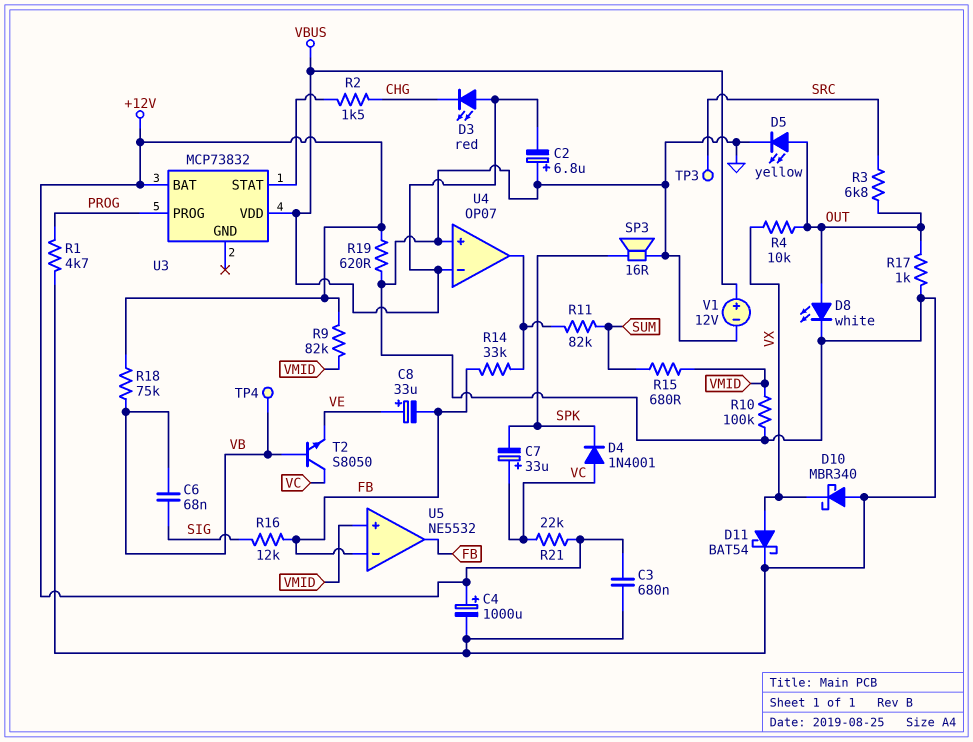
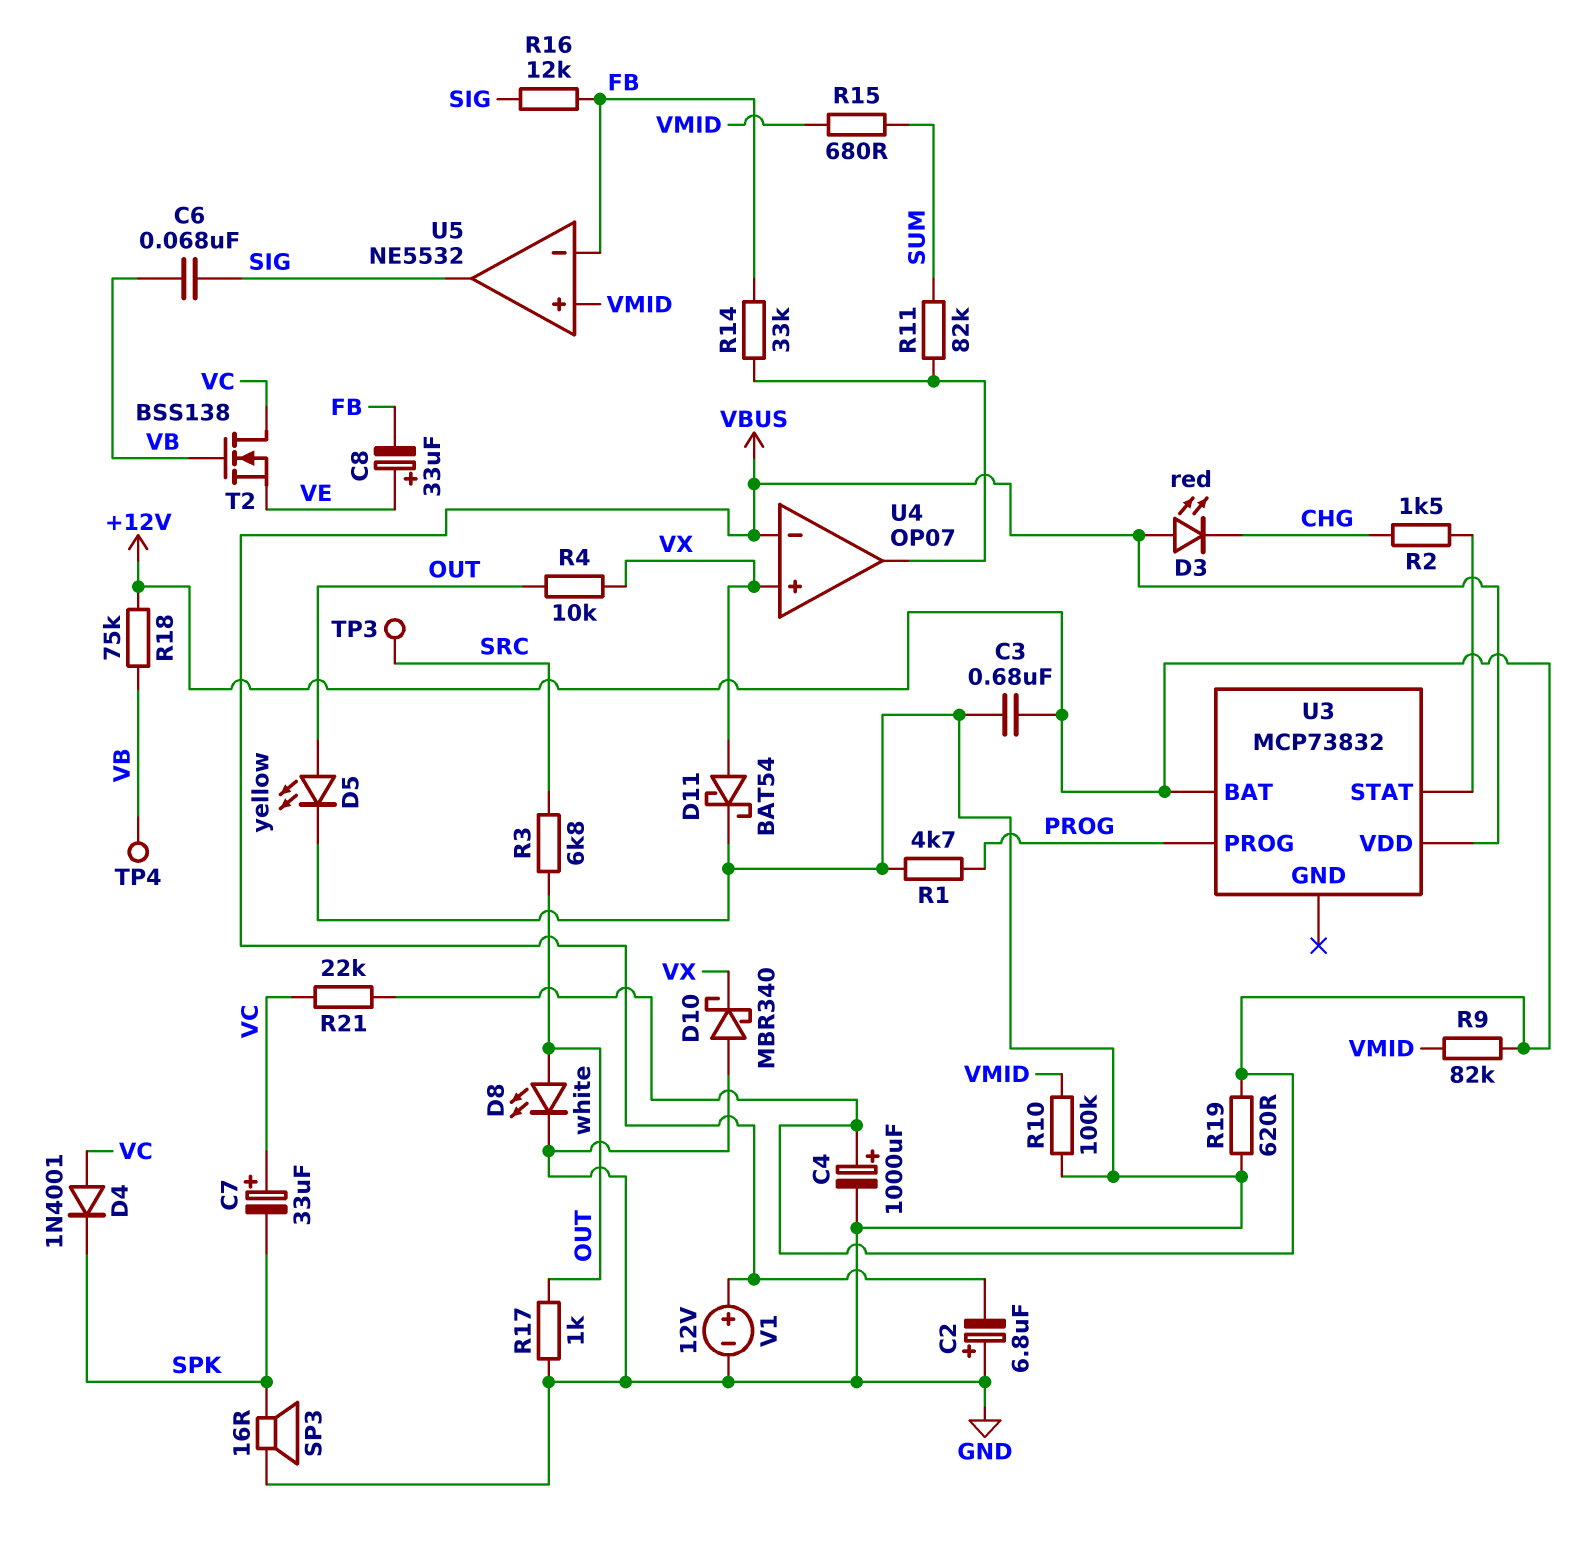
T2: NPN S8050 (B VB, C VC, E VE) -> NMOS BSS138 (G VB, D VC, S VE)
U4 pin in+: GND -> VX
U5 pin out: FB -> SIG

